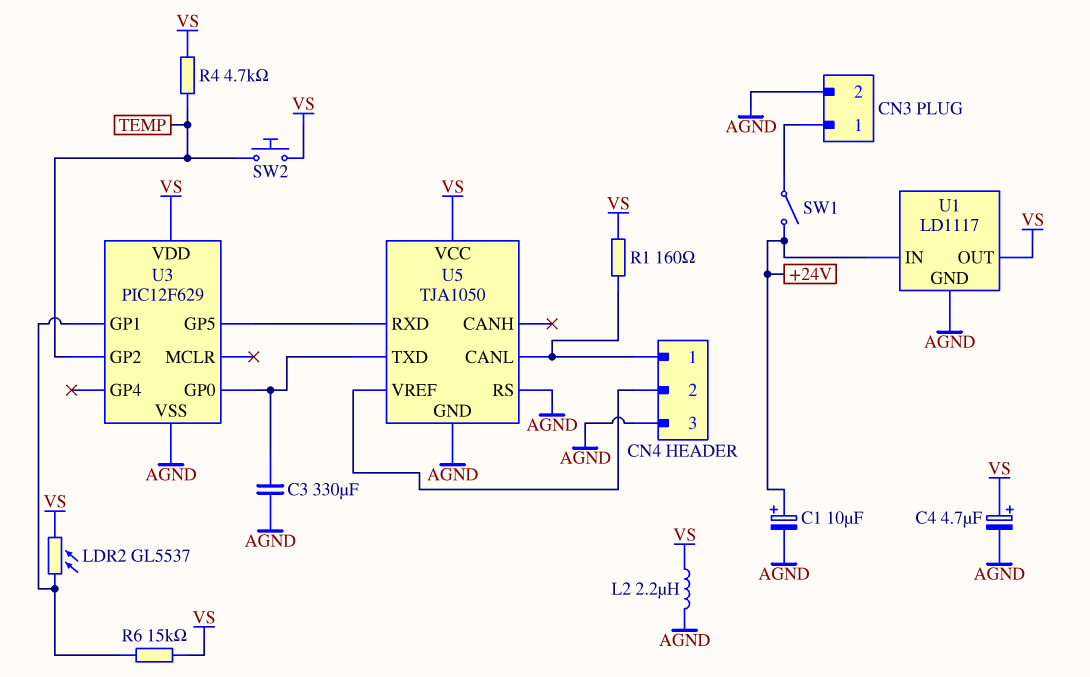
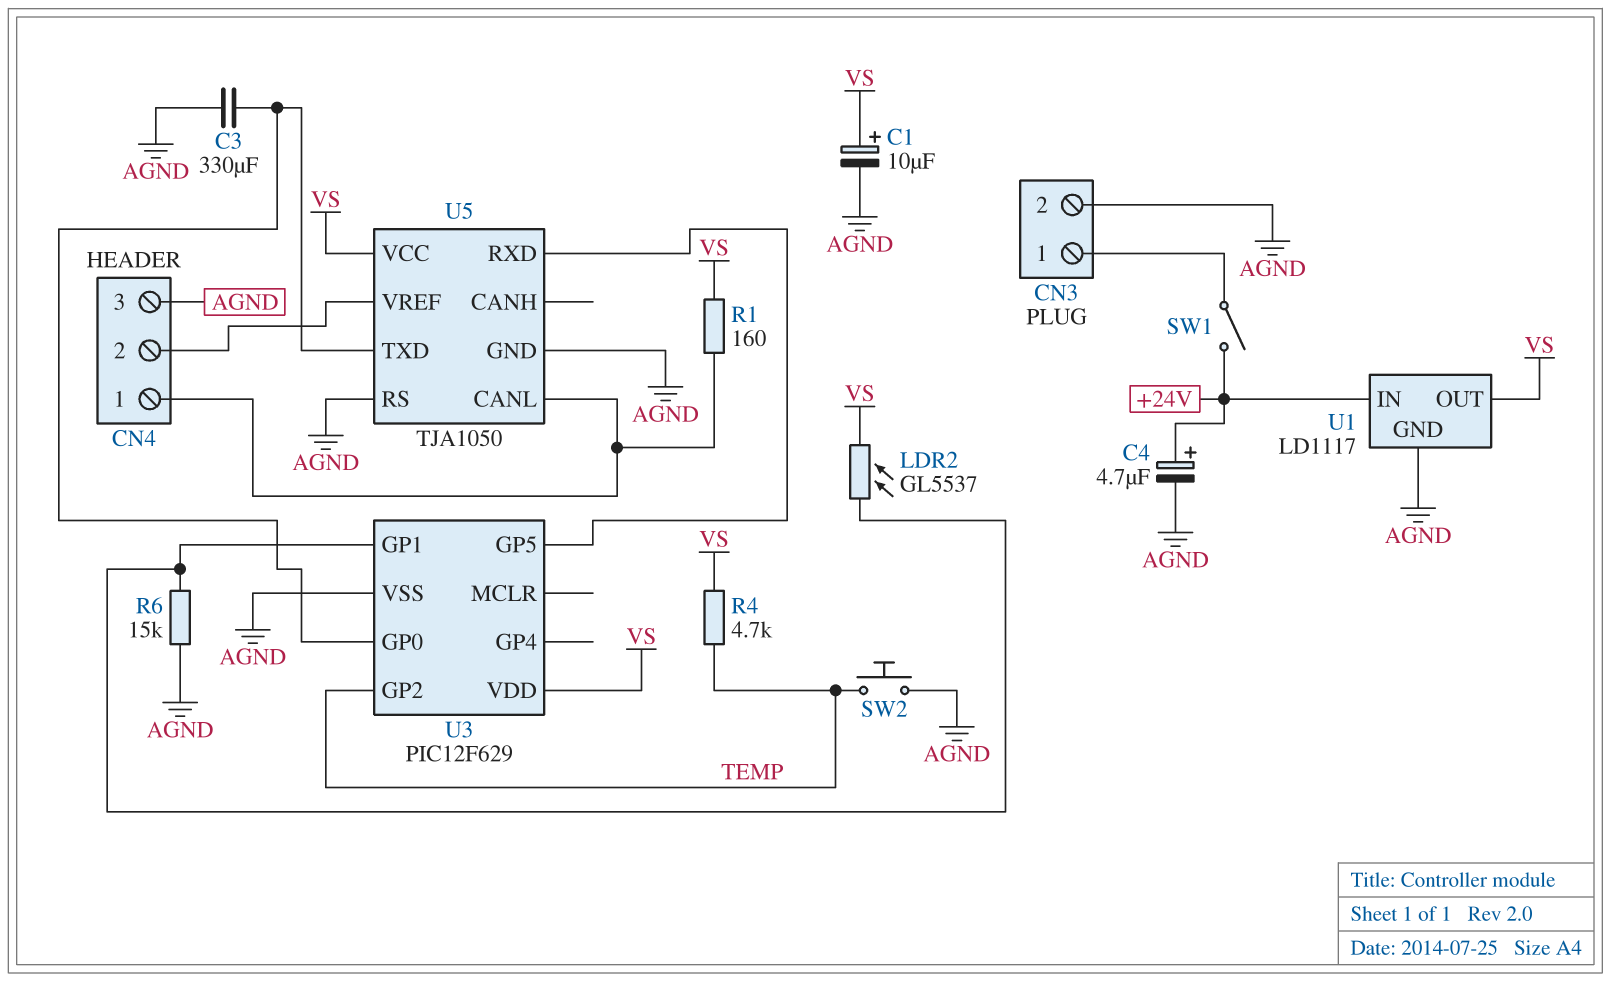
C1: 10uF (plus +24V, minus AGND) -> 10uF (plus VS, minus AGND)
C4: 4.7uF (plus VS, minus AGND) -> 4.7uF (plus +24V, minus AGND)
L2: 2.2uH (AGND, VS) -> none
R6: 15k (U3/GP1, VS) -> 15k (AGND, U3/GP1)
SW2: button (TEMP, VS) -> button (AGND, TEMP)

